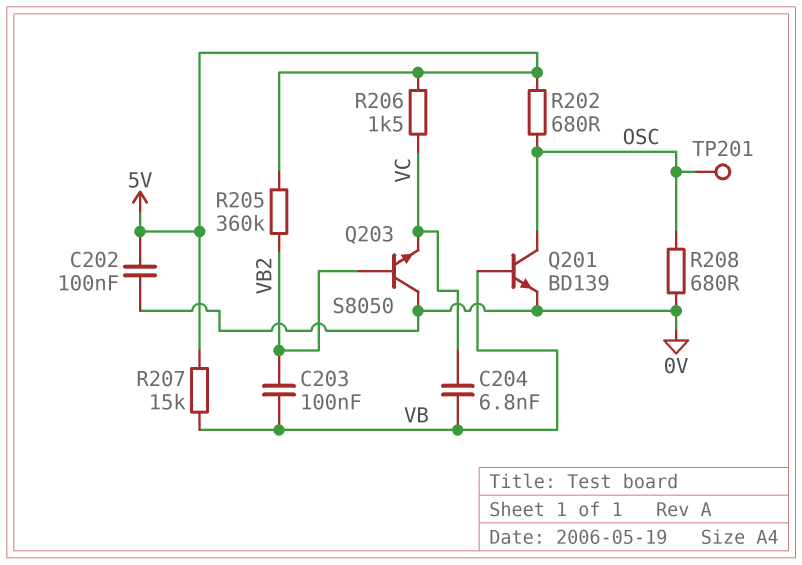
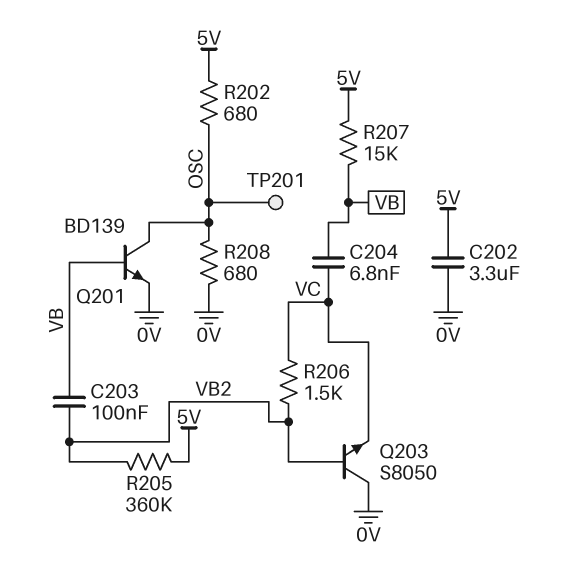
C202: 100nF (0V, 5V) -> 3.3uF (0V, 5V)
R206: 1.5k (5V, VC) -> 1.5k (VB2, VC)

